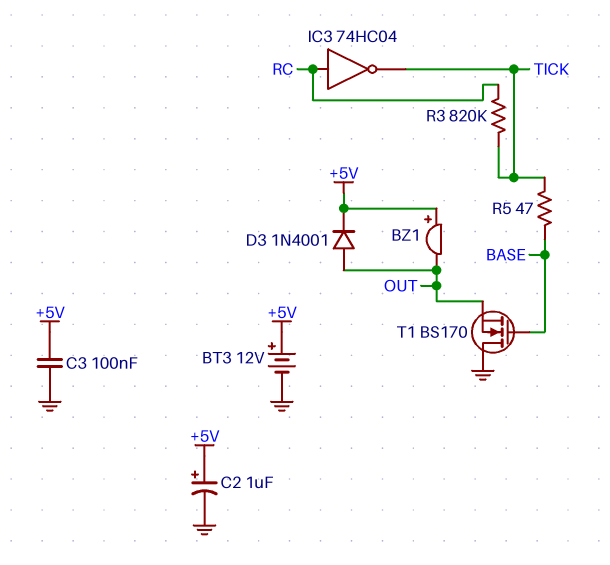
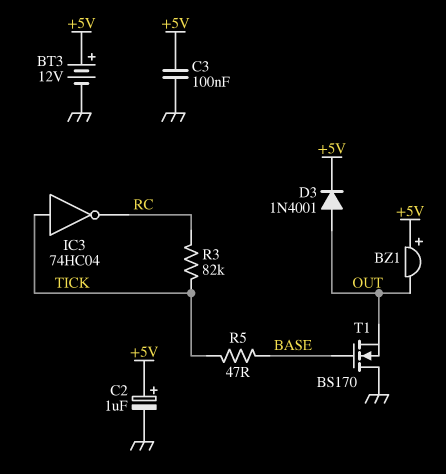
IC3: NOT 74HC04 (in RC, out TICK) -> NOT 74HC04 (in TICK, out RC)
R3: 820k (RC, TICK) -> 82k (RC, TICK)

